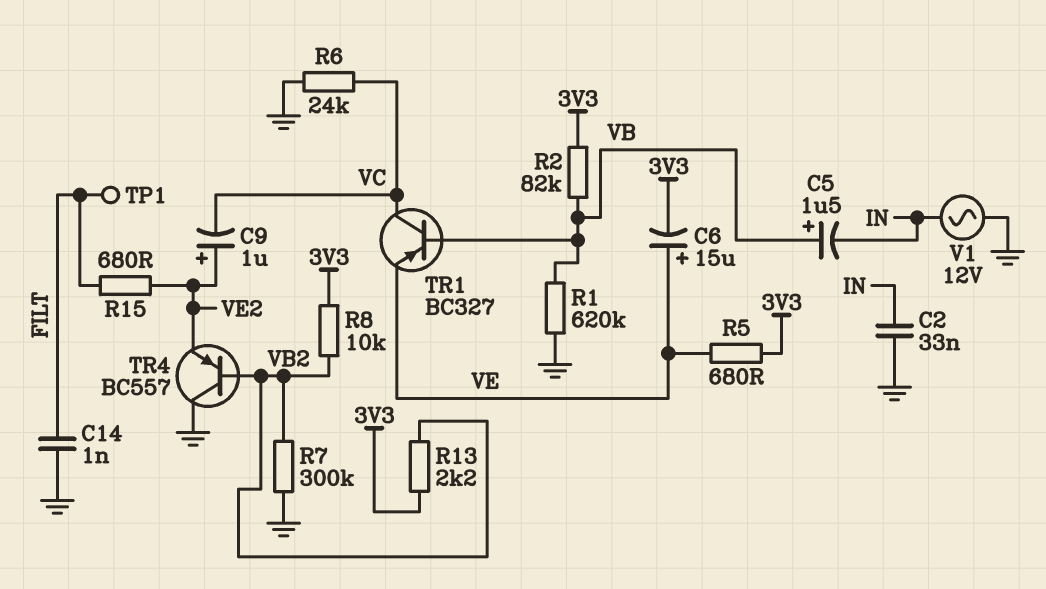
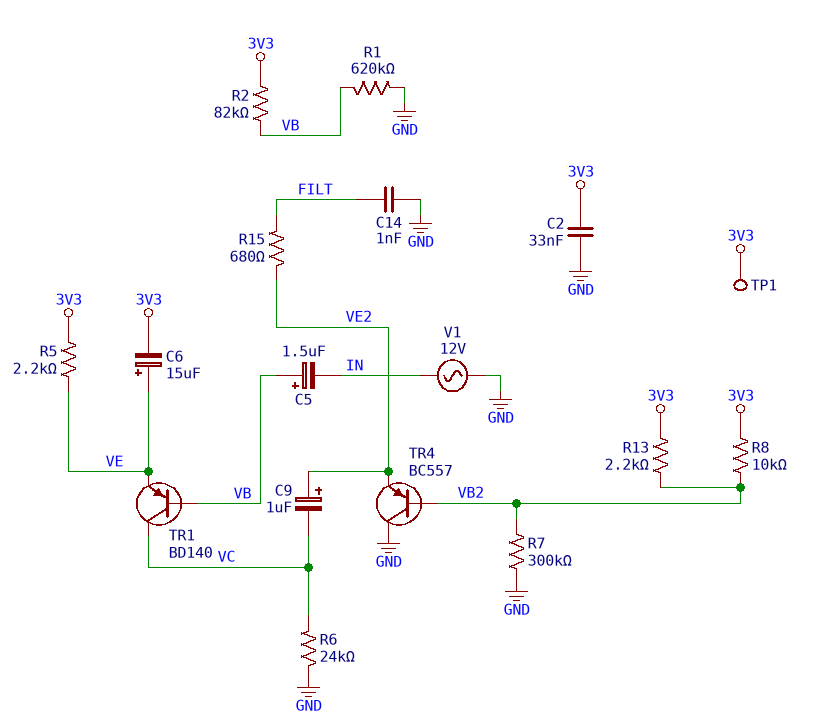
C2: 33nF (GND, IN) -> 33nF (3V3, GND)
R5: 680 (3V3, VE) -> 2.2k (3V3, VE)
TP1: test point (FILT) -> test point (3V3)
TR1: PNP BC327 (B VB, C VC, E VE) -> PNP BD140 (B VB, C VC, E VE)

